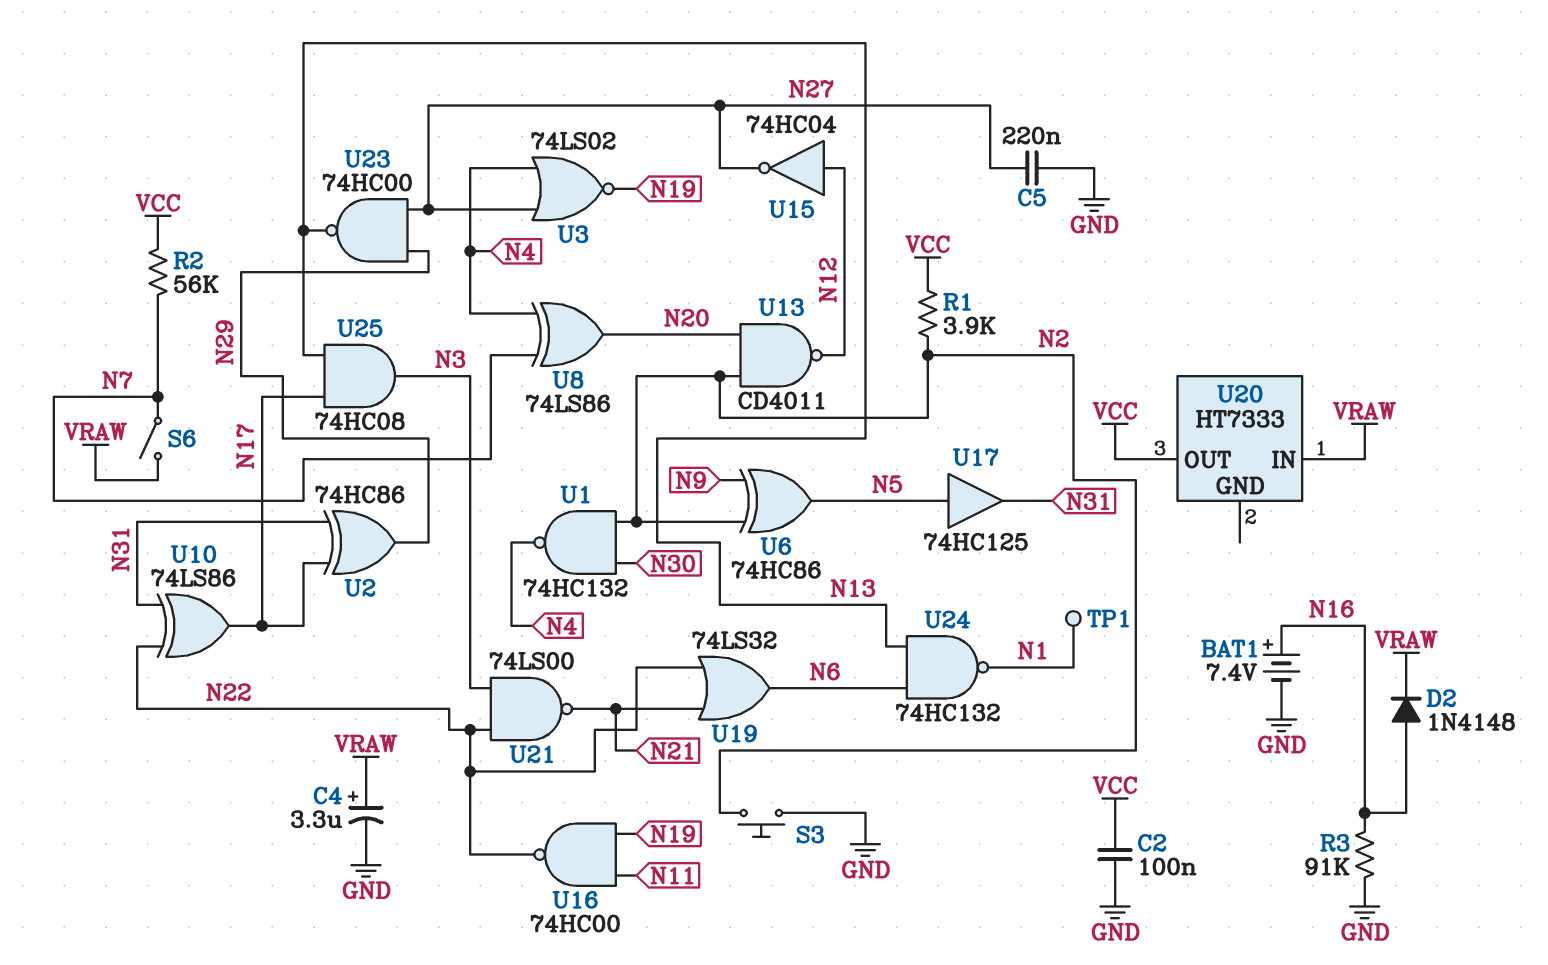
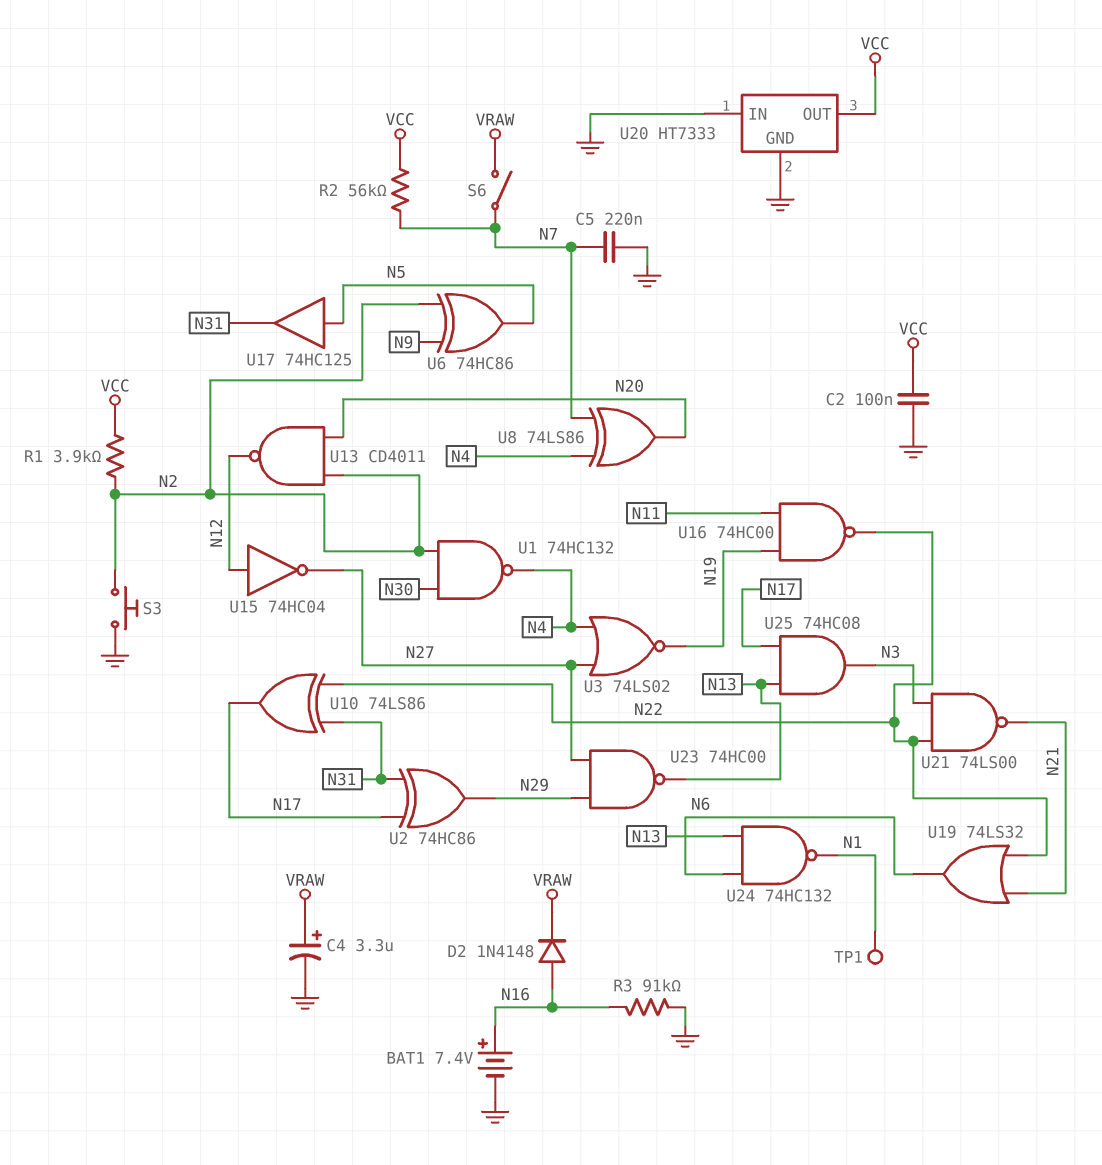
C5: 220nF (GND, N27) -> 220nF (GND, N7)
U20 pin GND: none -> GND
U20 pin IN: VRAW -> GND

